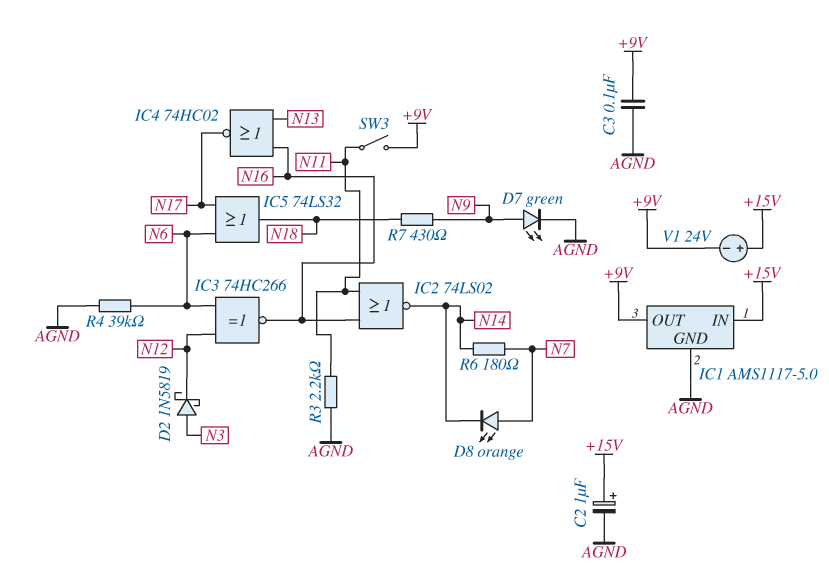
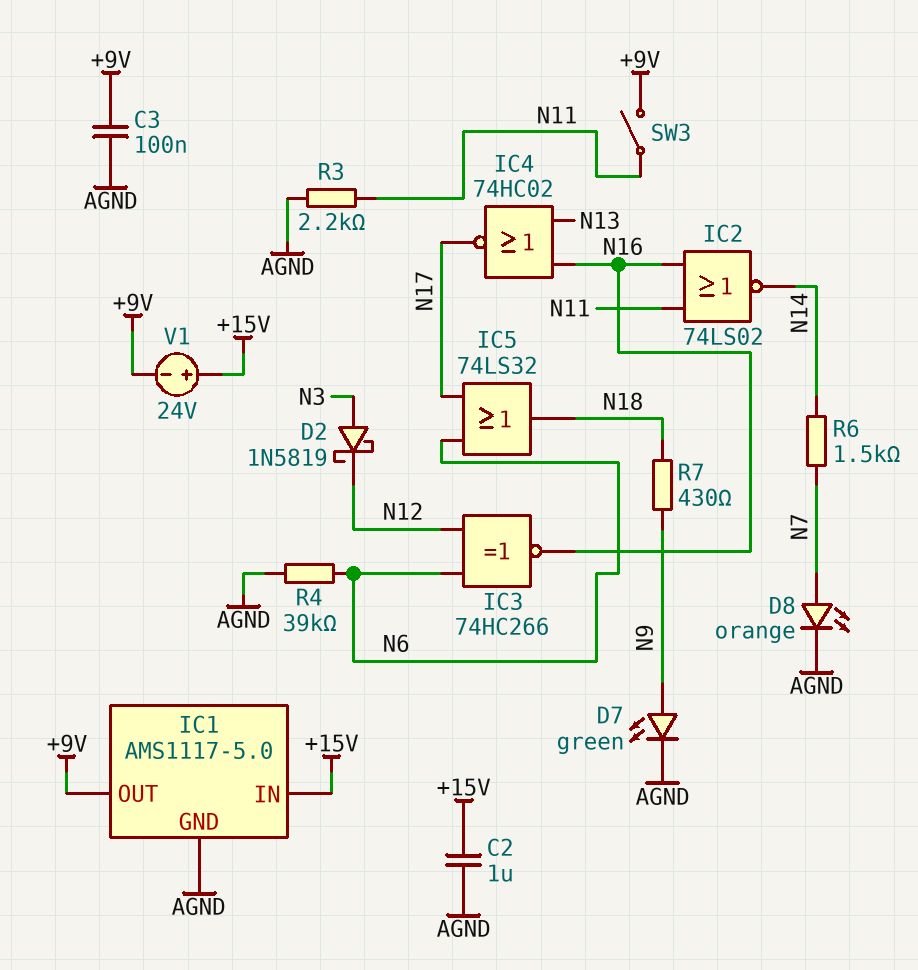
C2: 1uF (plus +15V, minus AGND) -> 1uF (+15V, AGND)
D8: LED orange (A N7, K N14) -> LED orange (A N7, K AGND)
R6: 180 (N7, N14) -> 1.5k (N7, N14)

